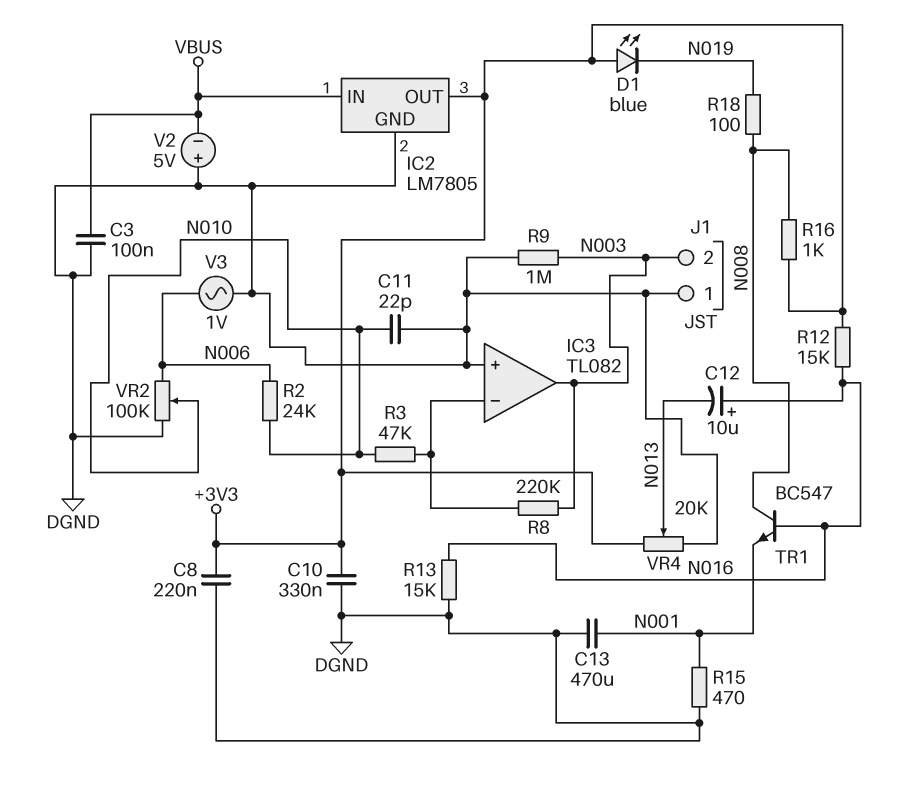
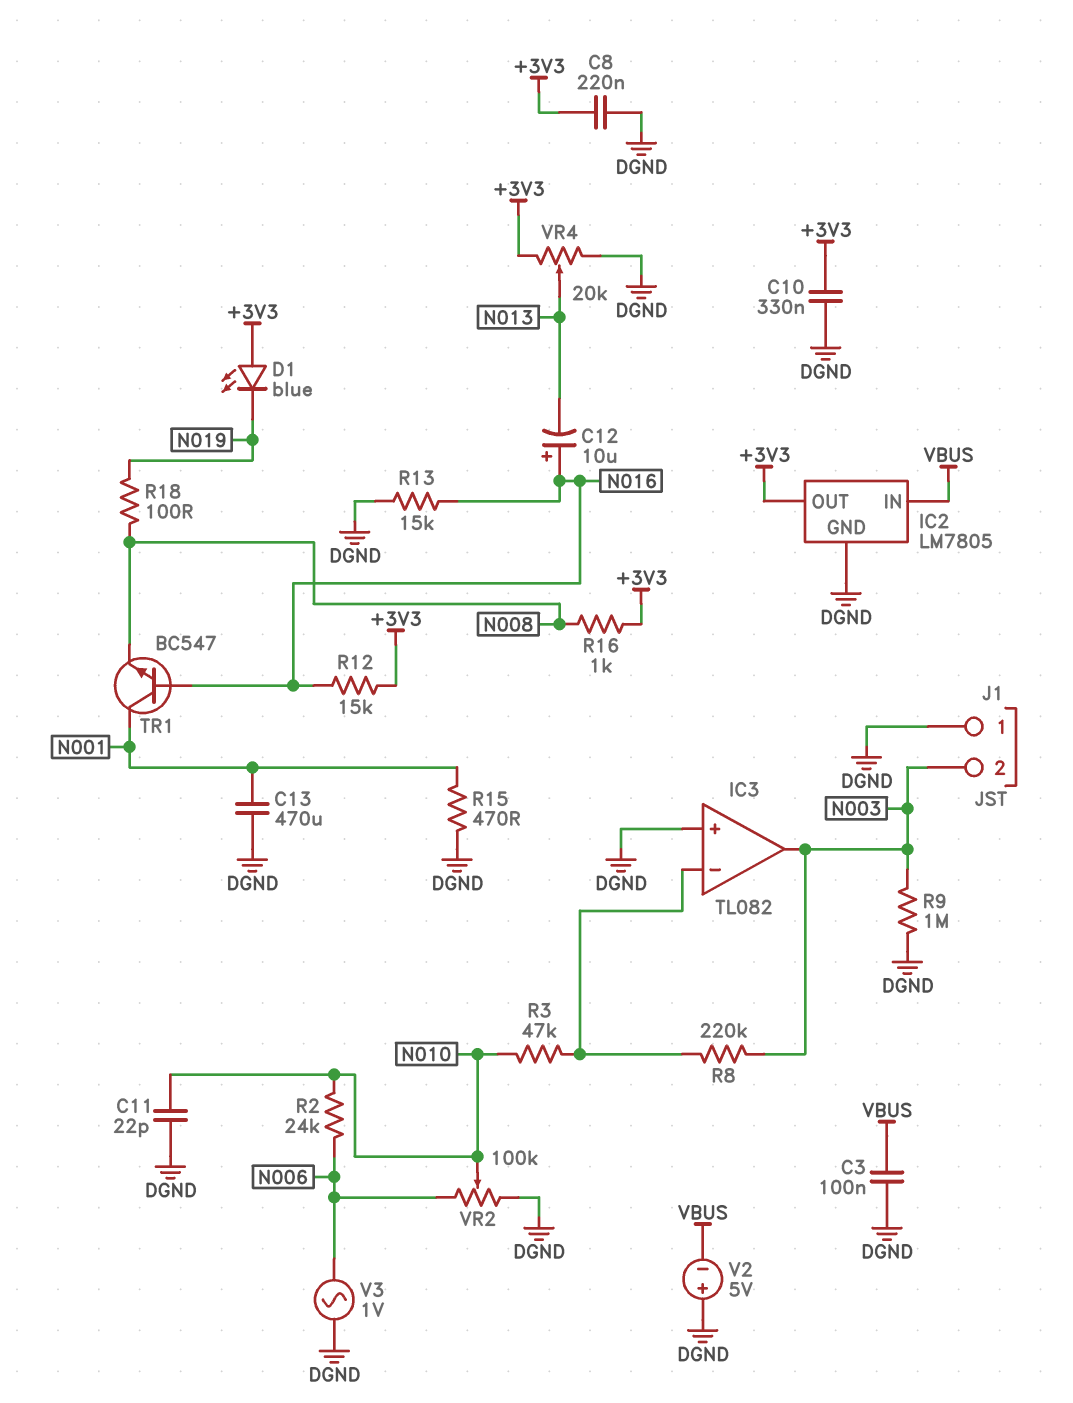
TR1: NPN BC547 (B N016, C N008, E N001) -> NPN BC547 (B N016, C N001, E N008)

